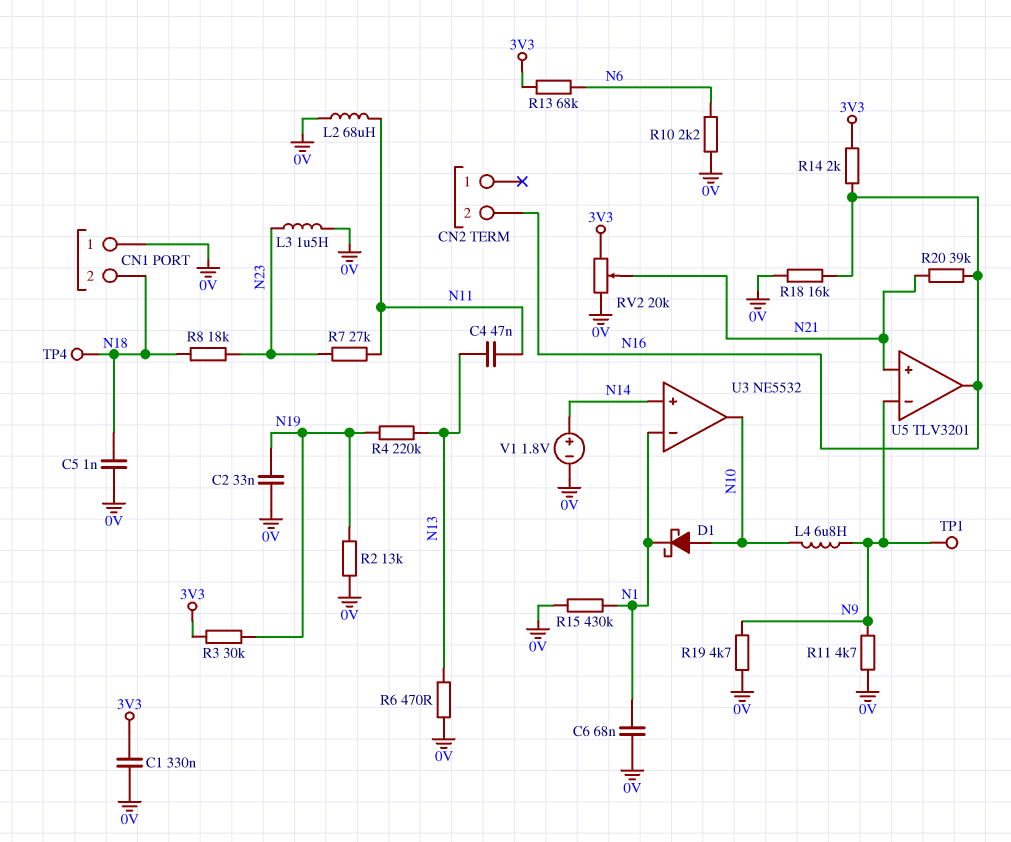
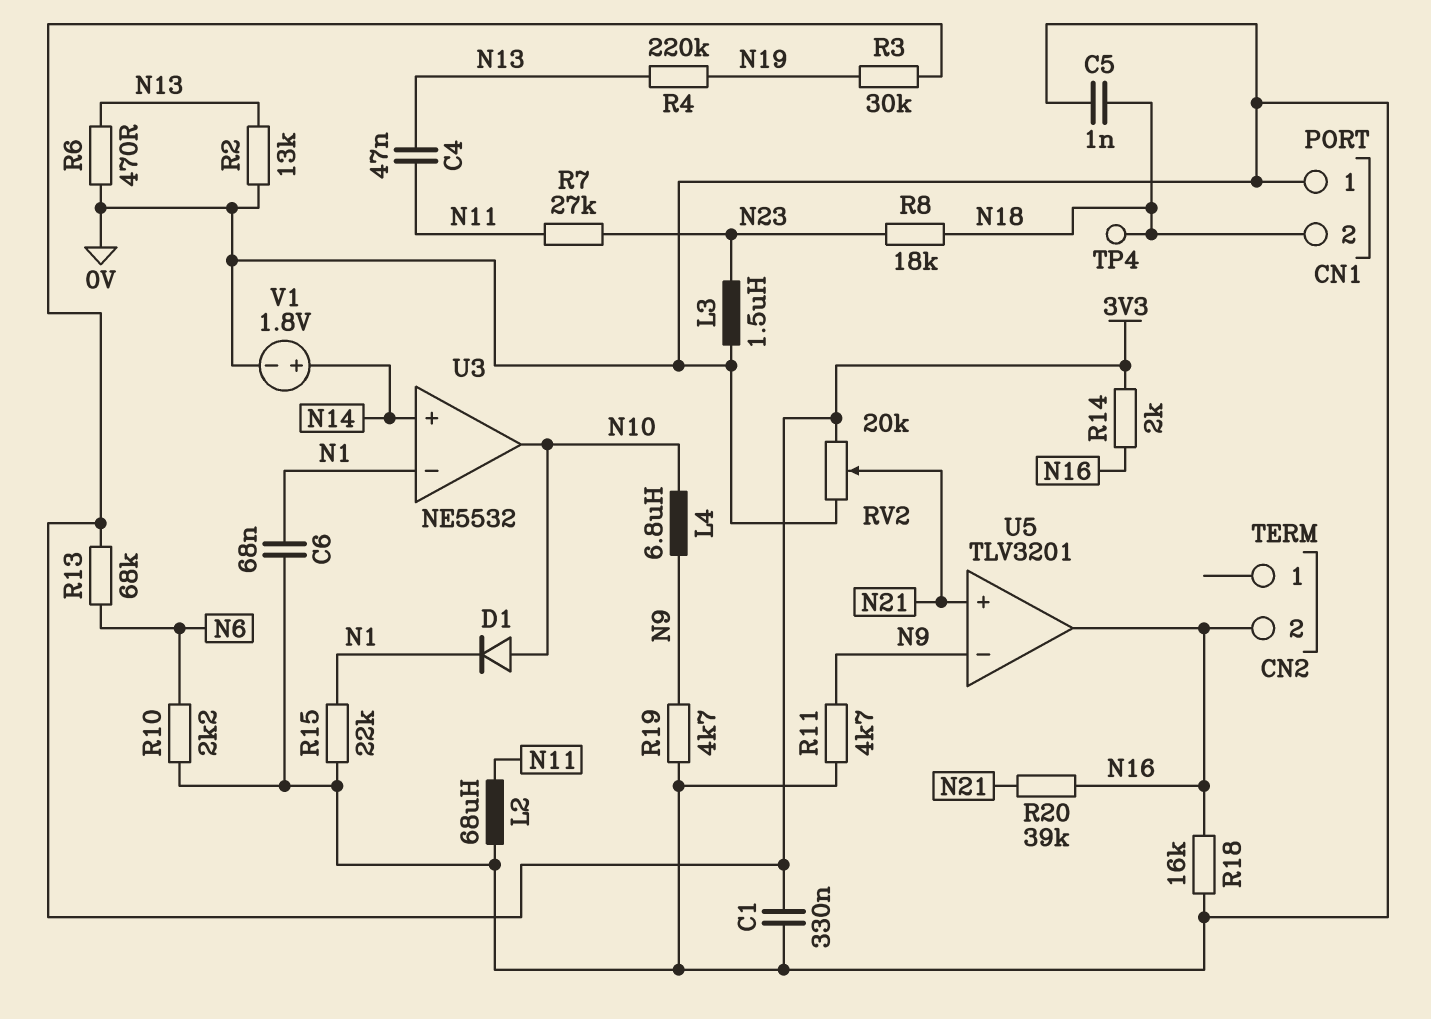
C2: 33nF (0V, N19) -> none
D1: schottky (A N10, K N1) -> diode (A N10, K N1)
R2: 13k (0V, N19) -> 13k (0V, N13)
R15: 430k (0V, N1) -> 22k (0V, N1)
TP1: test point (N9) -> none

